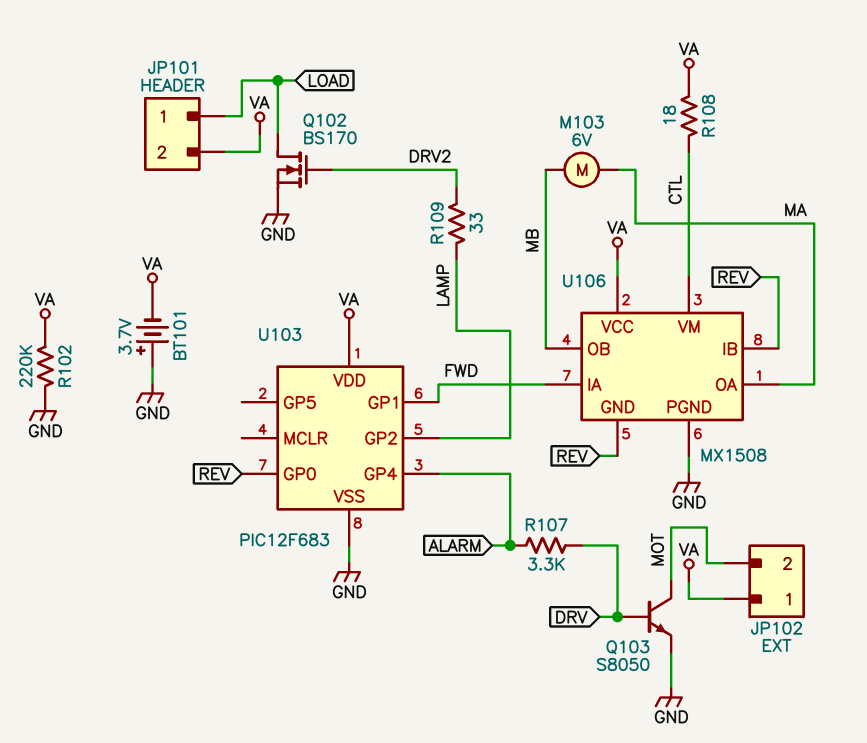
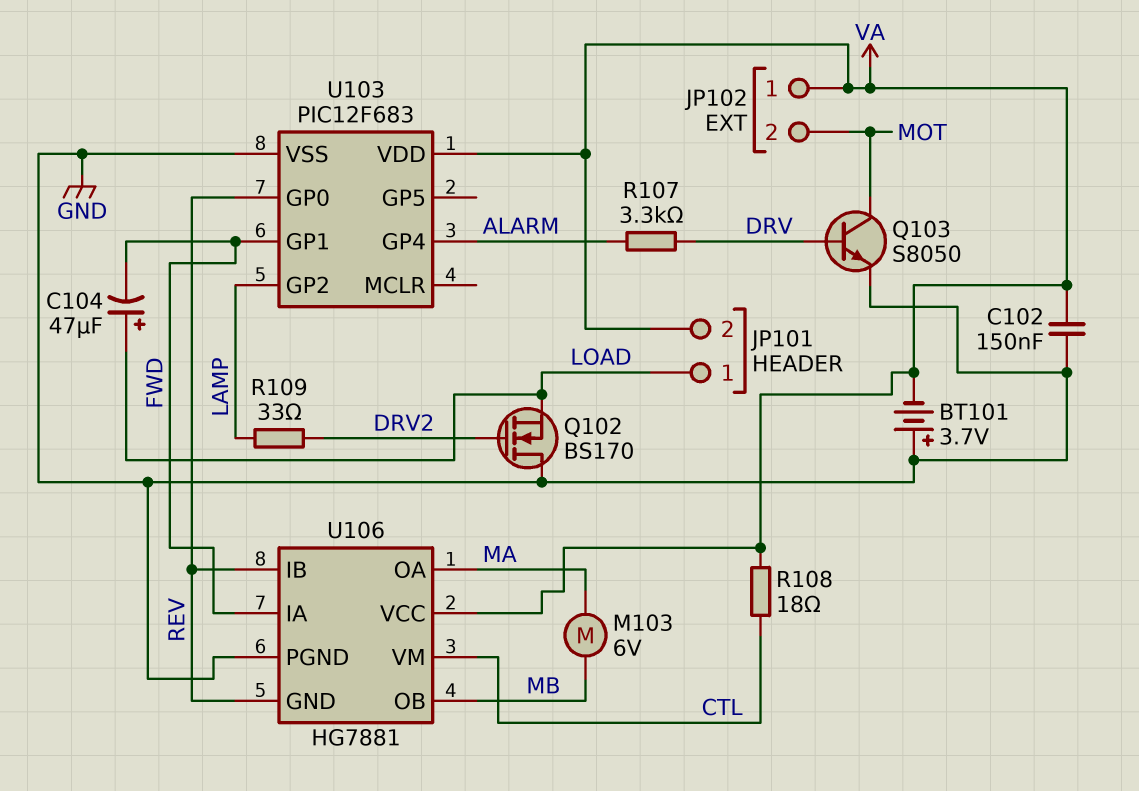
C102: none -> 150nF (GND, VA)
C104: none -> 47uF (plus LOAD, minus FWD)
Q102: NMOS BS170 (G DRV2, D LOAD, S GND) -> NMOS BS170 (G DRV2, D GND, S LOAD)
R102: 220k (GND, VA) -> none
U106: MX1508 -> HG7881

